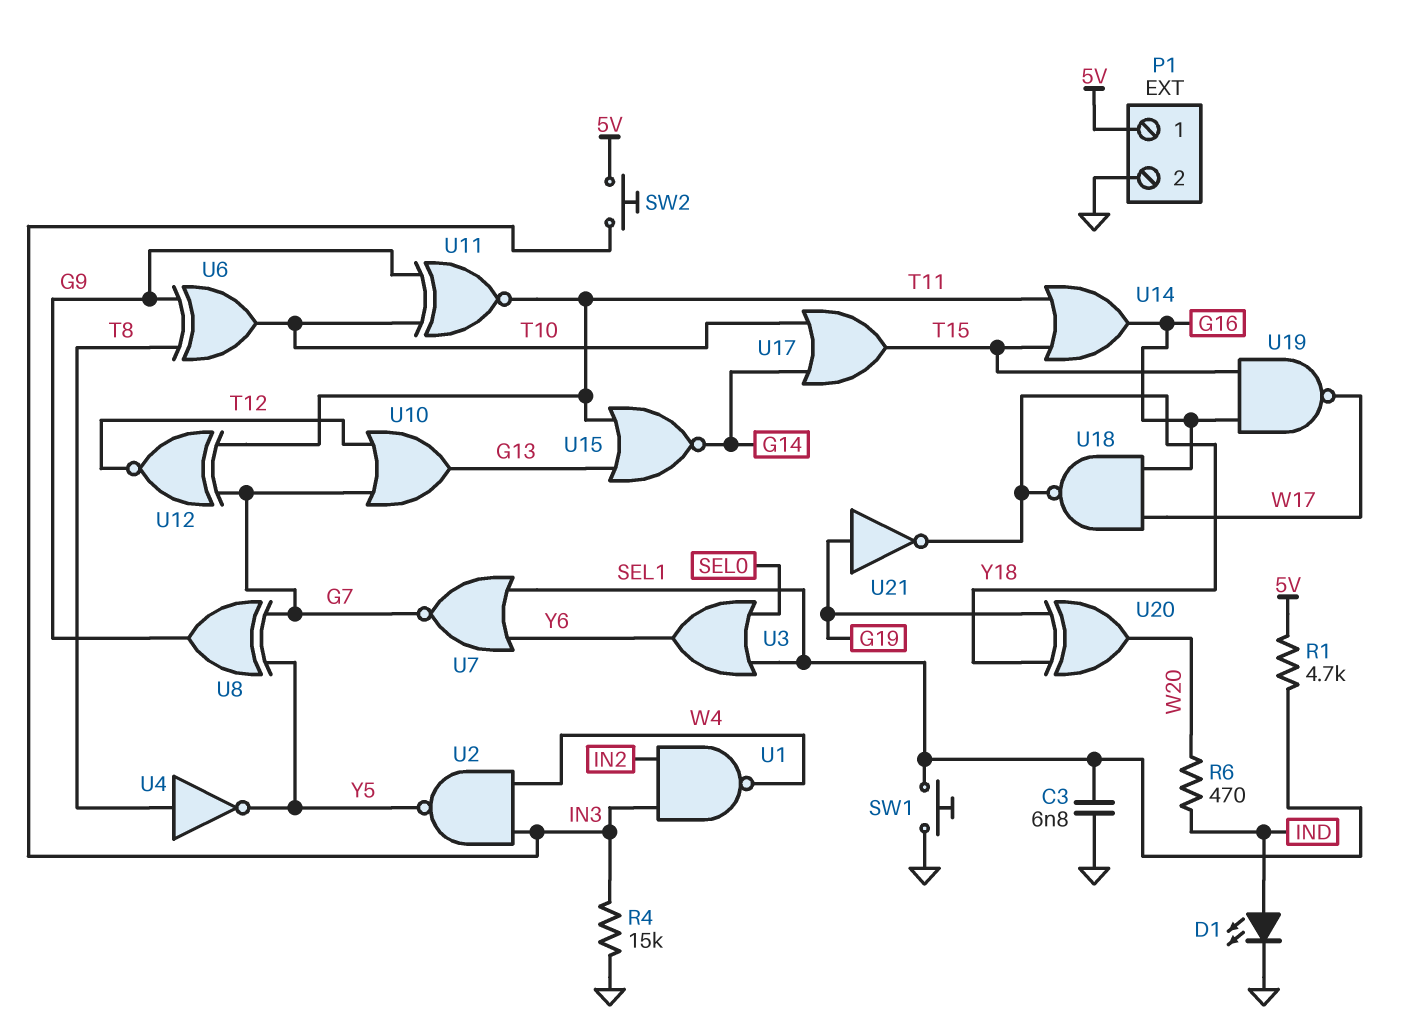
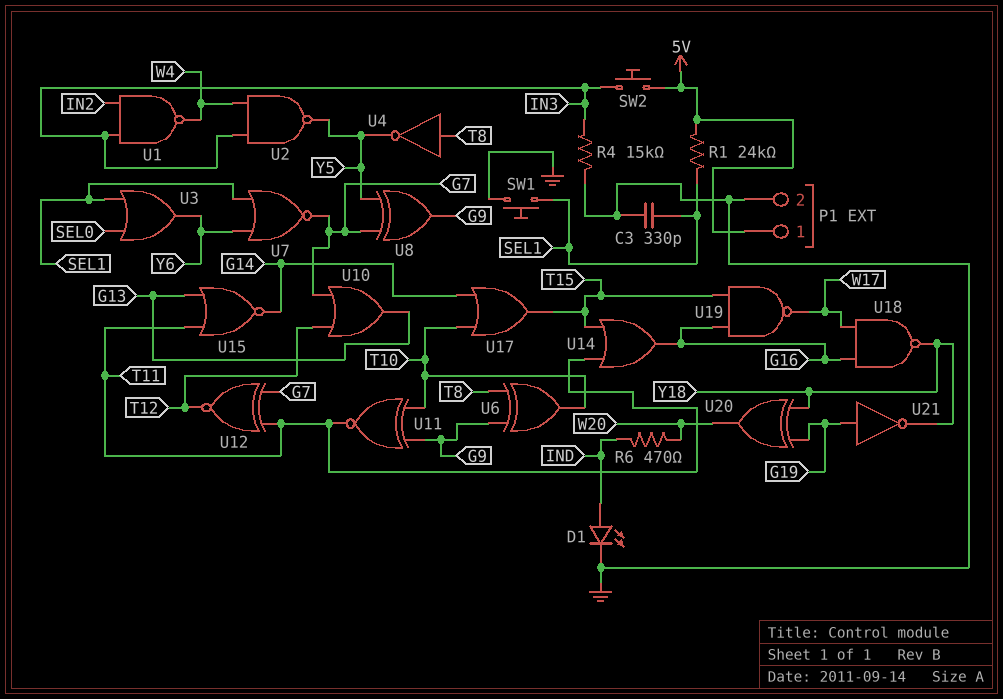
C3: 6.8nF (GND, SEL1) -> 330pF (GND, SEL1)
R1: 4.7k (5V, SEL1) -> 24k (5V, SEL1)

